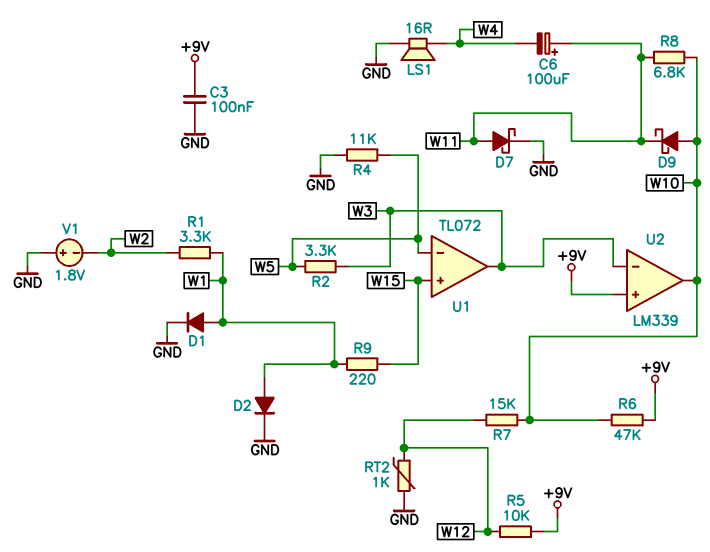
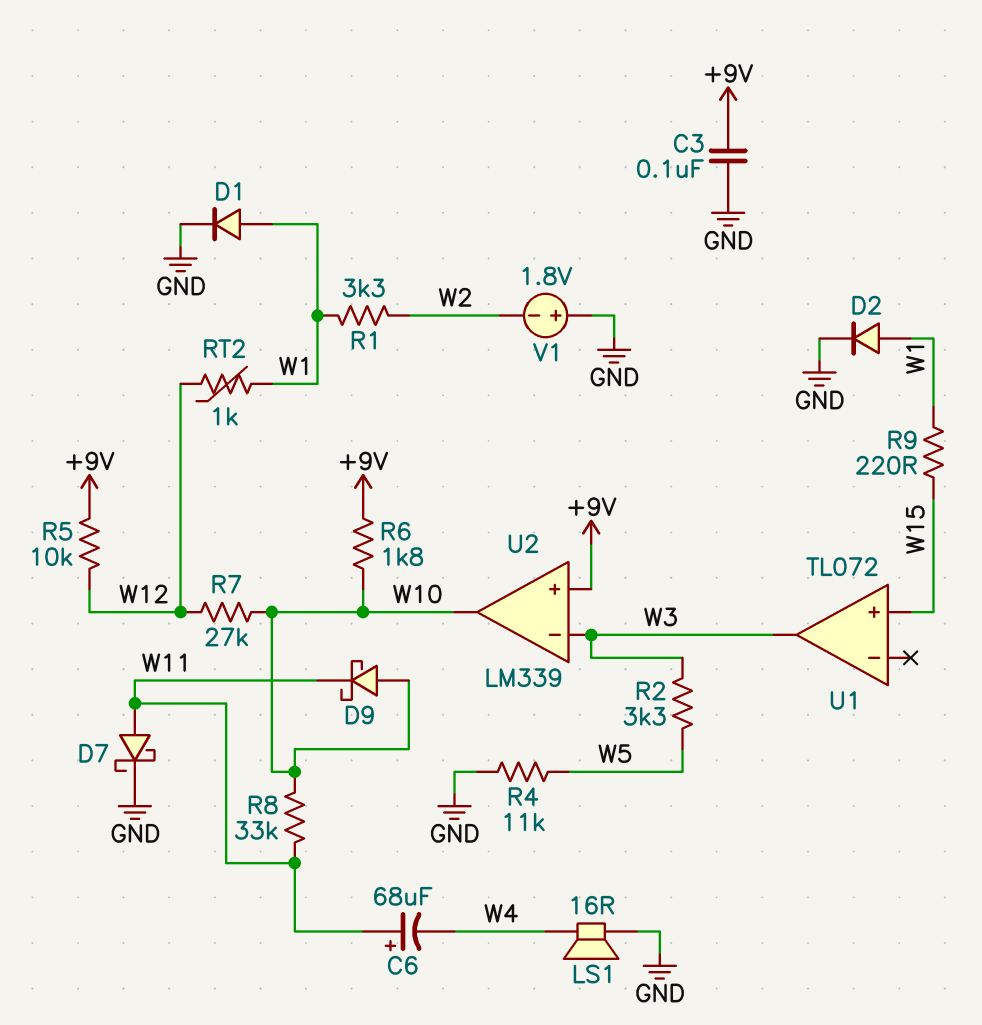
C6: 100uF (plus W11, minus W4) -> 68uF (plus W11, minus W4)
R6: 47k (+9V, W10) -> 1.8k (+9V, W10)
R7: 15k (W10, W12) -> 27k (W10, W12)
R8: 6.8k (W10, W11) -> 33k (W10, W11)
RT2: 1k (GND, W12) -> 1k (W1, W12)
U1 pin in-: W5 -> none

